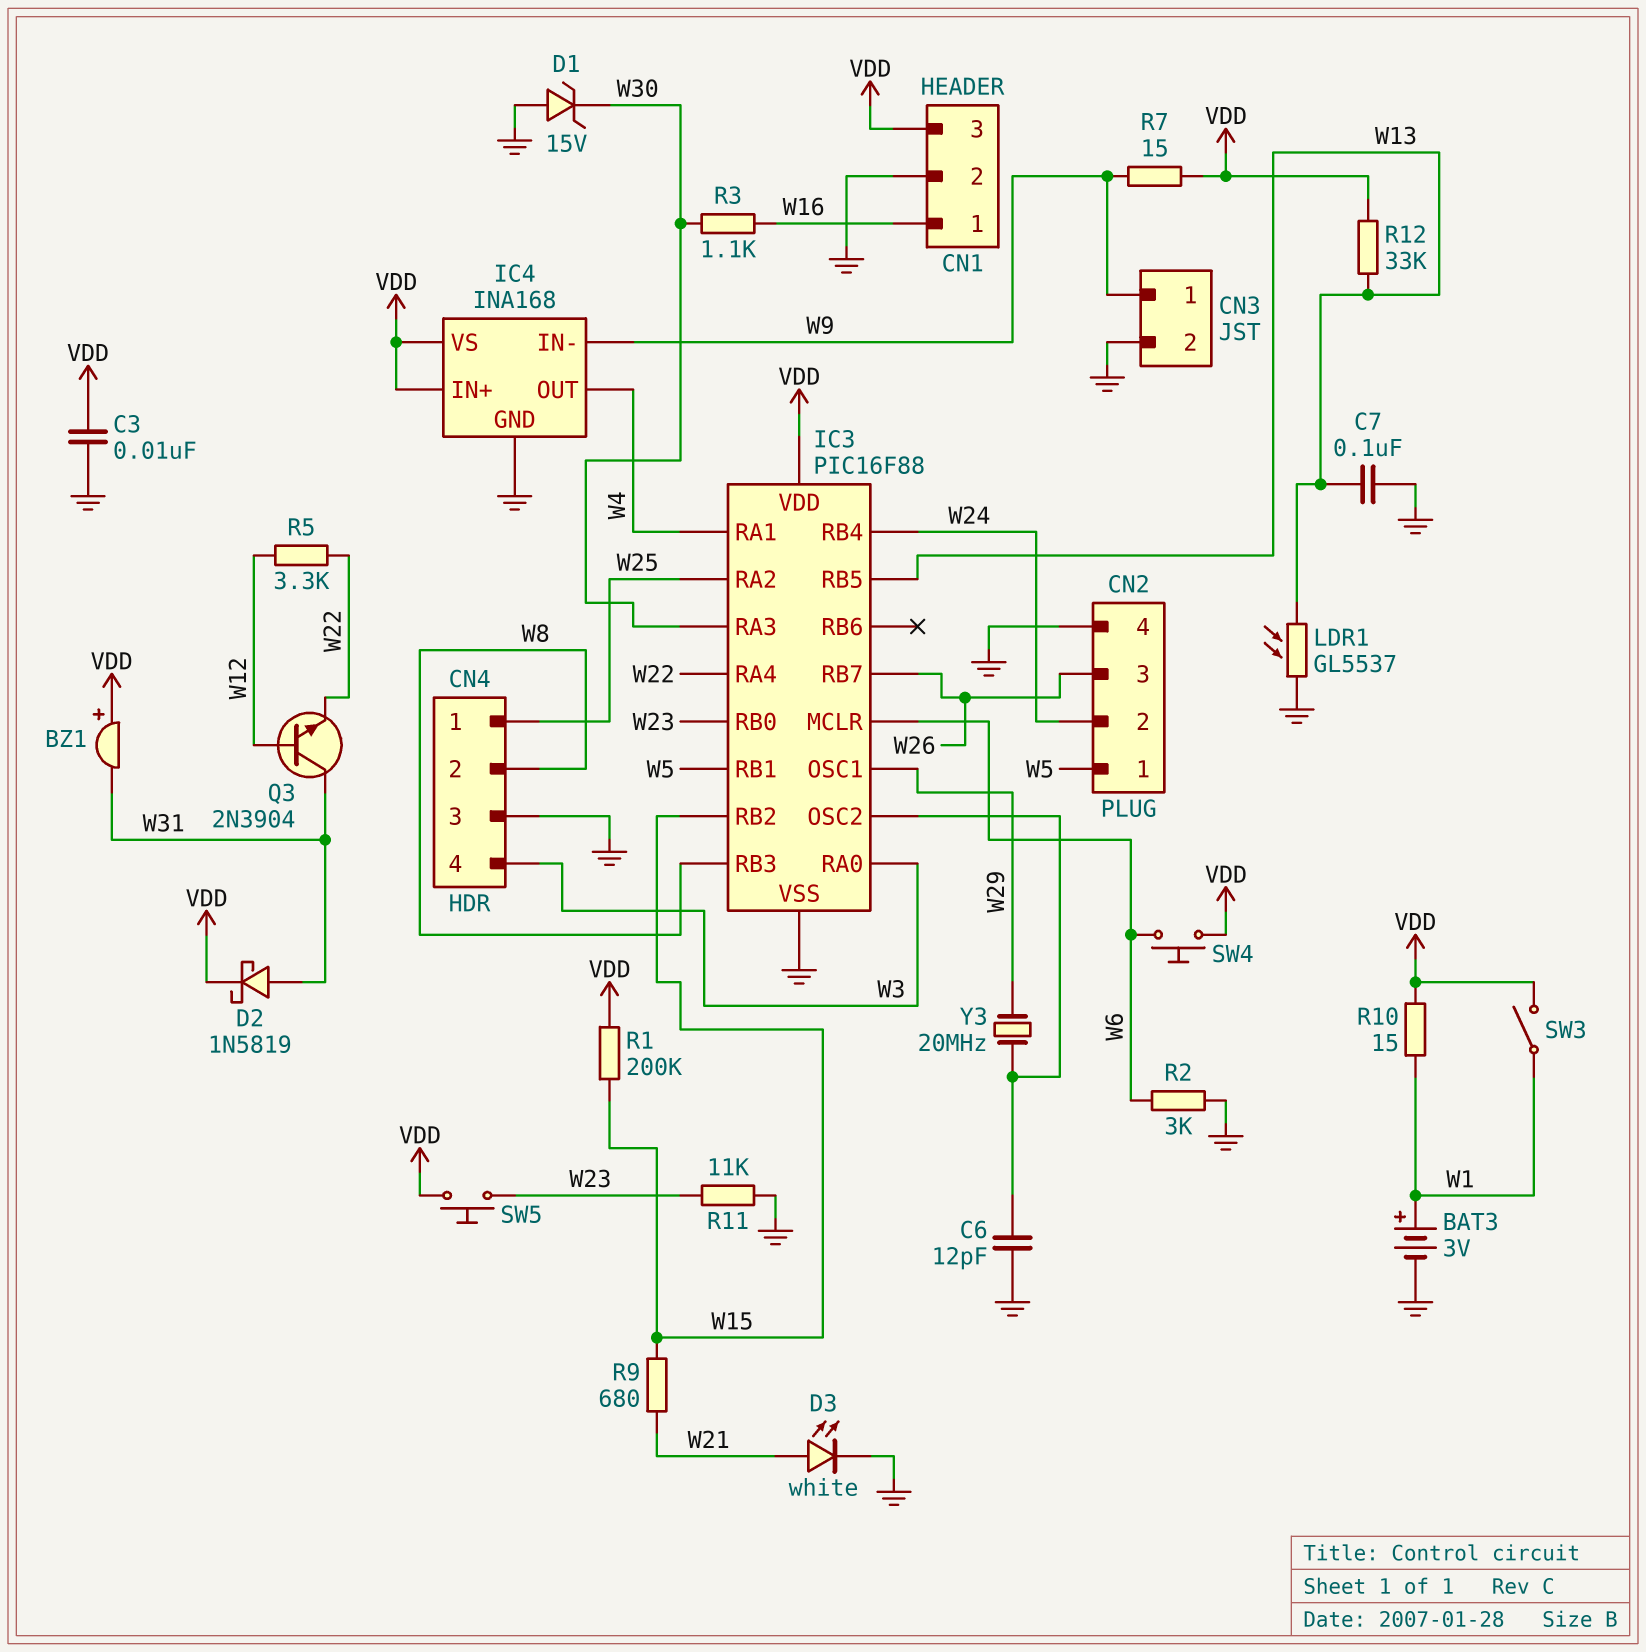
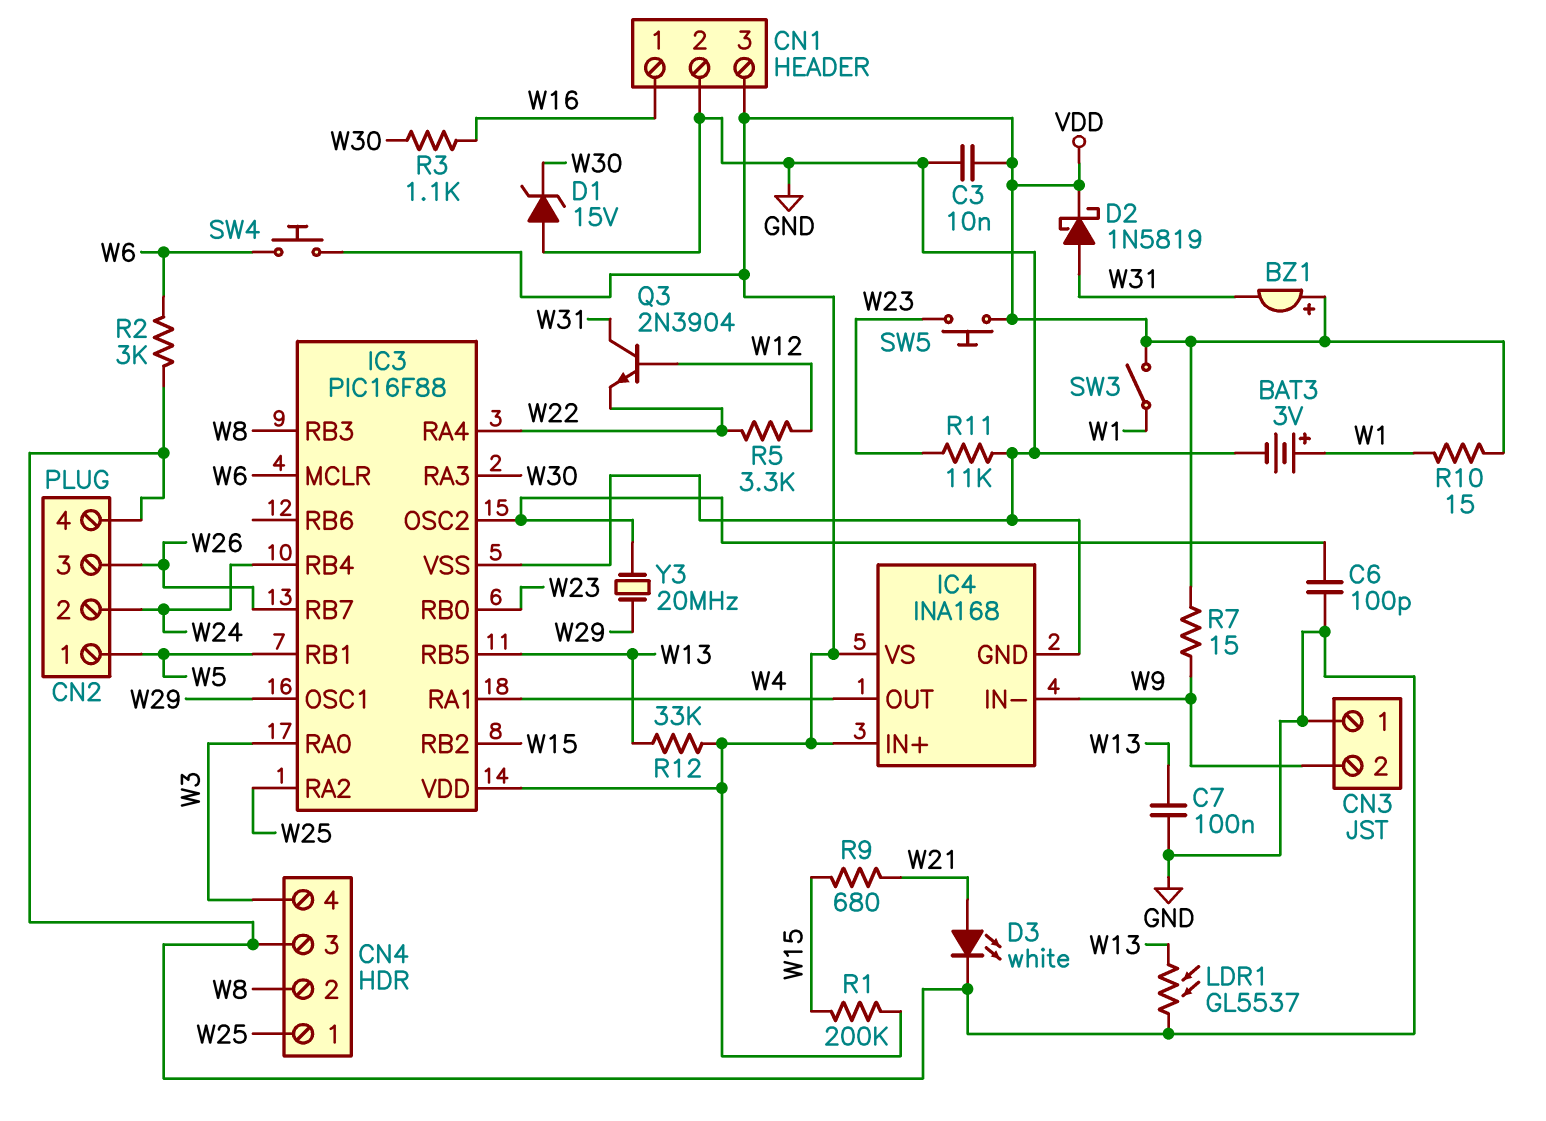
C6: 12pF (GND, IC3/OSC2) -> 100pF (GND, IC3/OSC2)
CN3 pin 1: W9 -> GND
CN3 pin 2: GND -> W9

